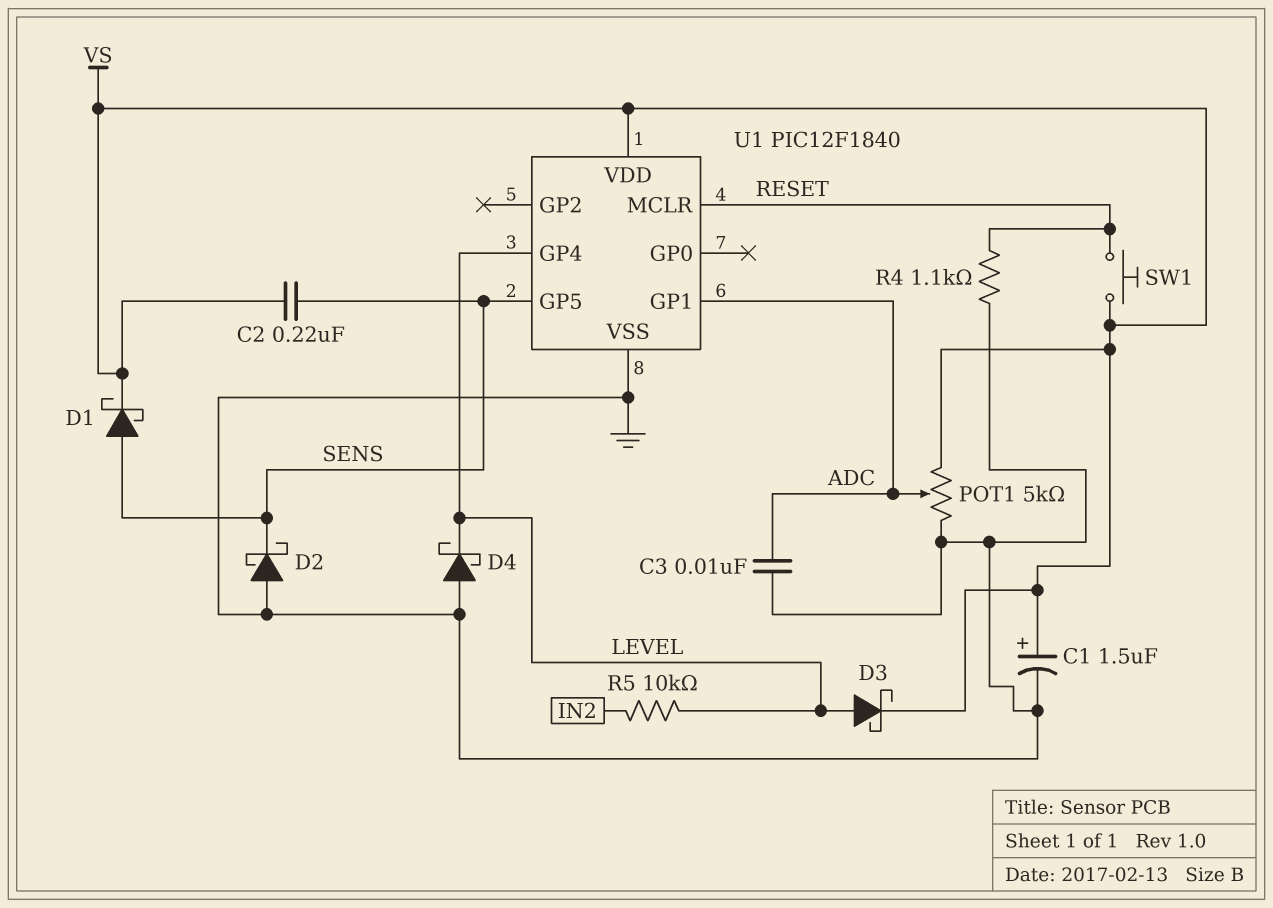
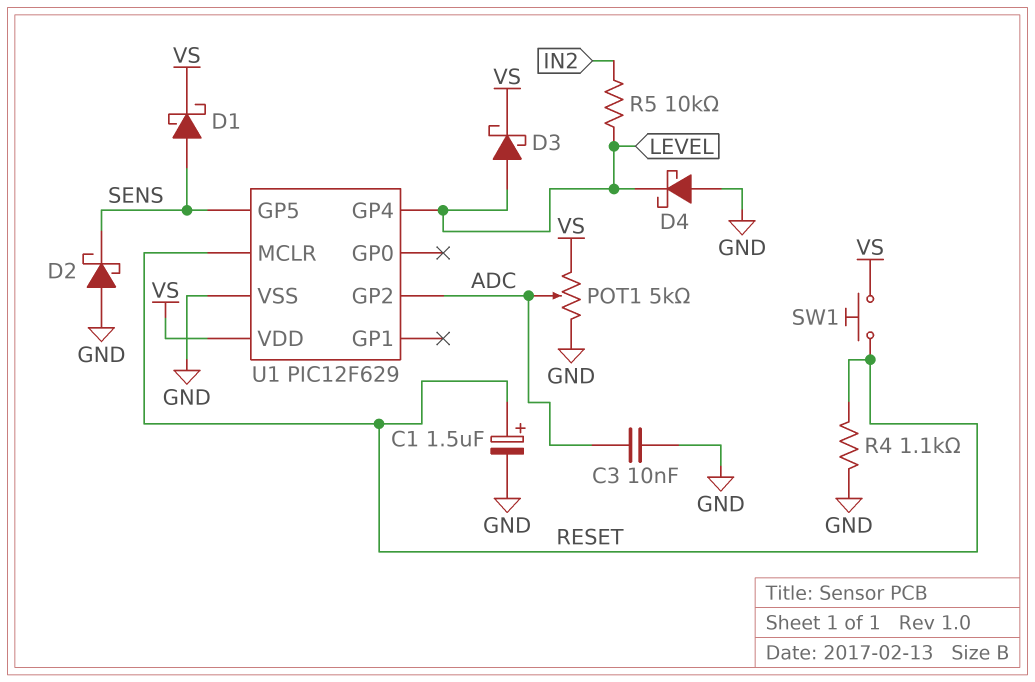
C1: 1.5uF (plus VS, minus GND) -> 1.5uF (plus RESET, minus GND)
C2: 220nF (SENS, VS) -> none
U1: PIC12F1840 -> PIC12F629
U1 pin GP1: ADC -> none
U1 pin GP2: none -> ADC

